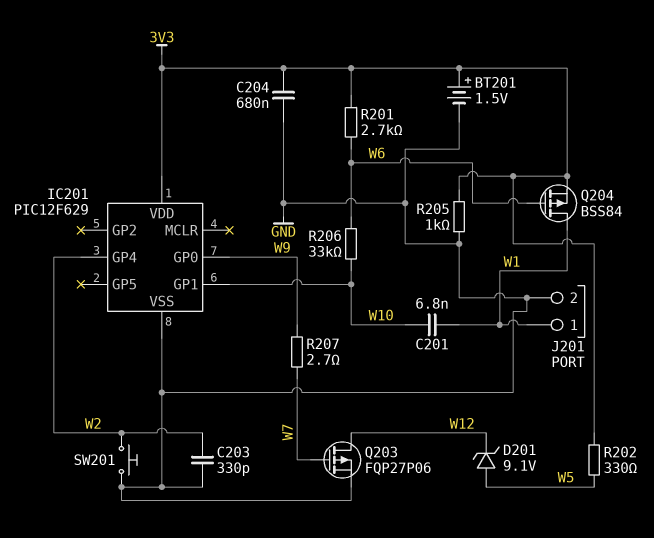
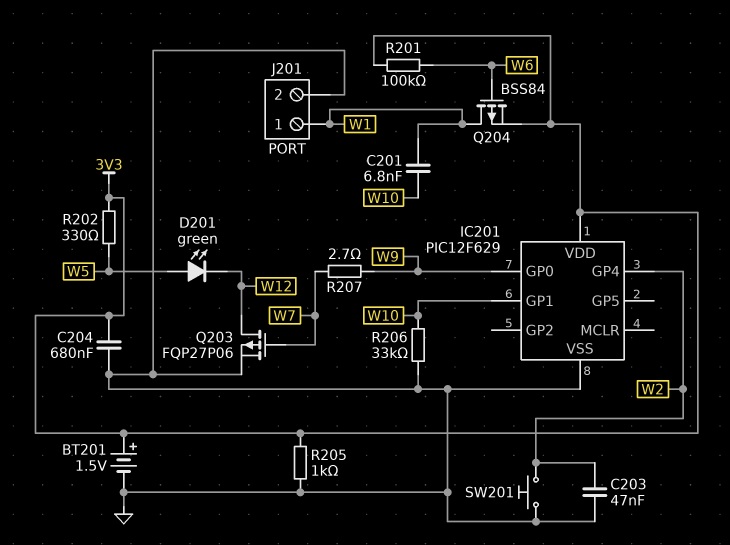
C203: 330pF (GND, W2) -> 47nF (GND, W2)
D201: zener 9.1V (A W5, K W12) -> LED green (A W5, K W12)
R201: 2.7k (3V3, W6) -> 100k (3V3, W6)
R206: 33k (W6, W10) -> 33k (GND, W10)

